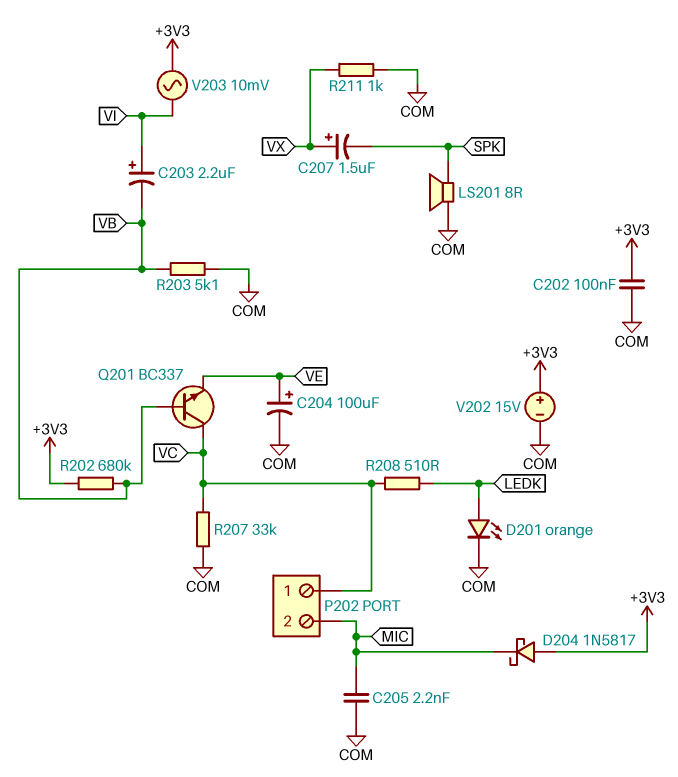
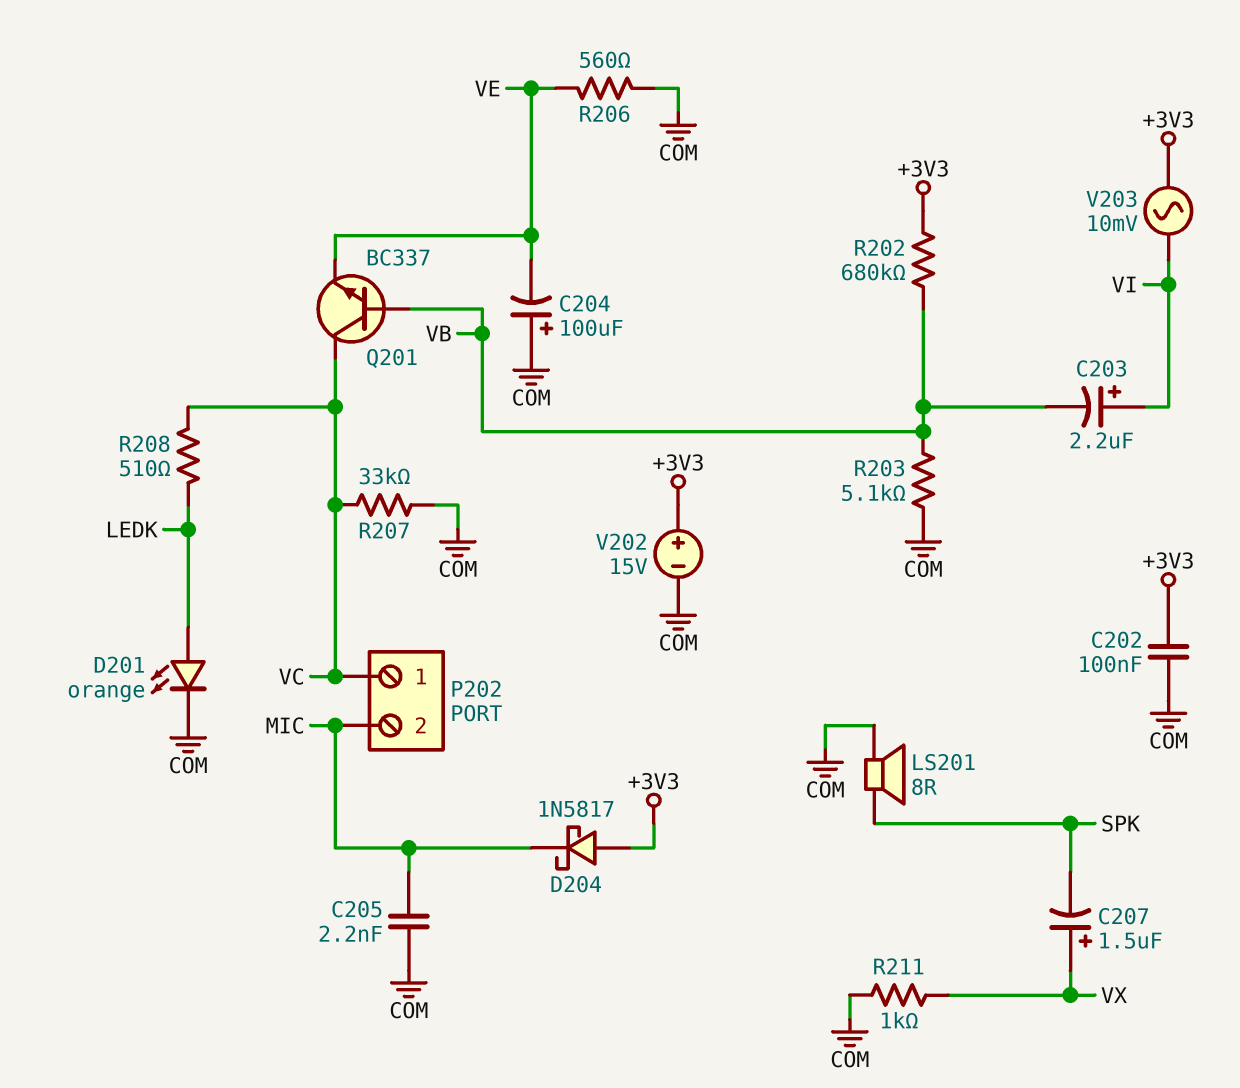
C204: 100uF (plus VE, minus COM) -> 100uF (plus COM, minus VE)
R206: none -> 560 (COM, VE)

